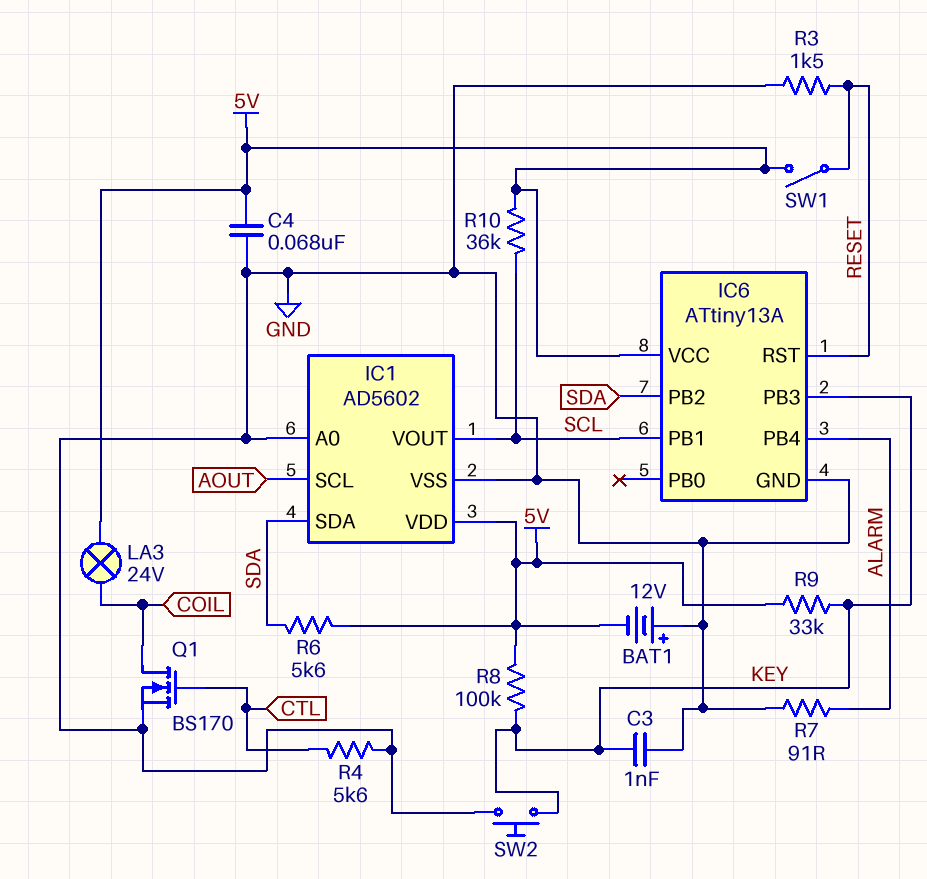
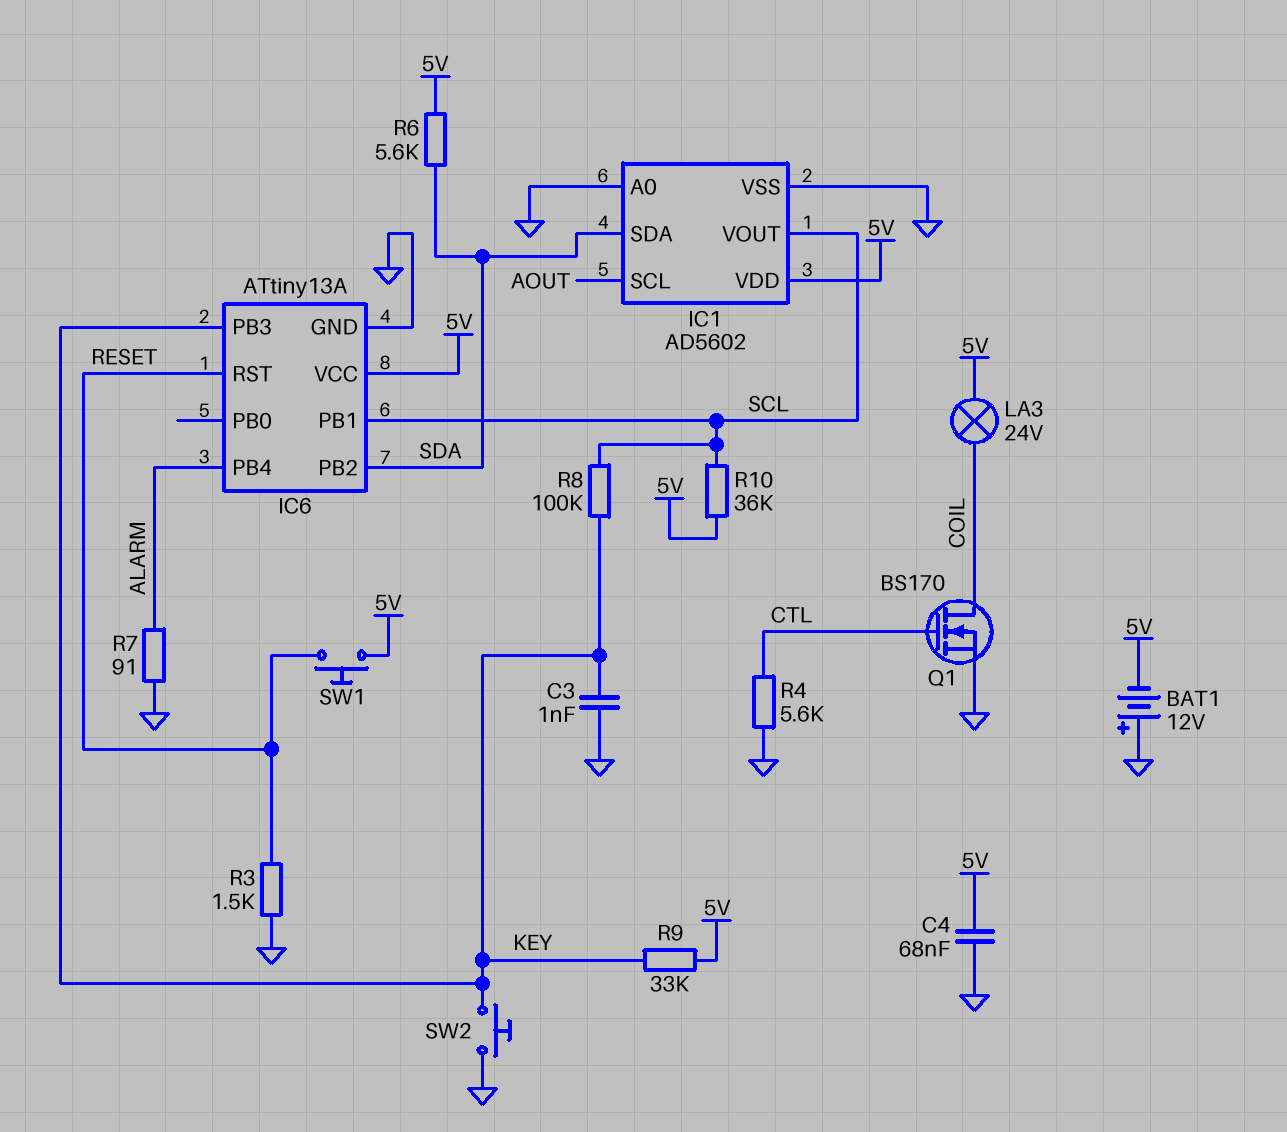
R8: 100k (5V, KEY) -> 100k (KEY, SCL)
SW1: switch (5V, RESET) -> button (5V, RESET)

